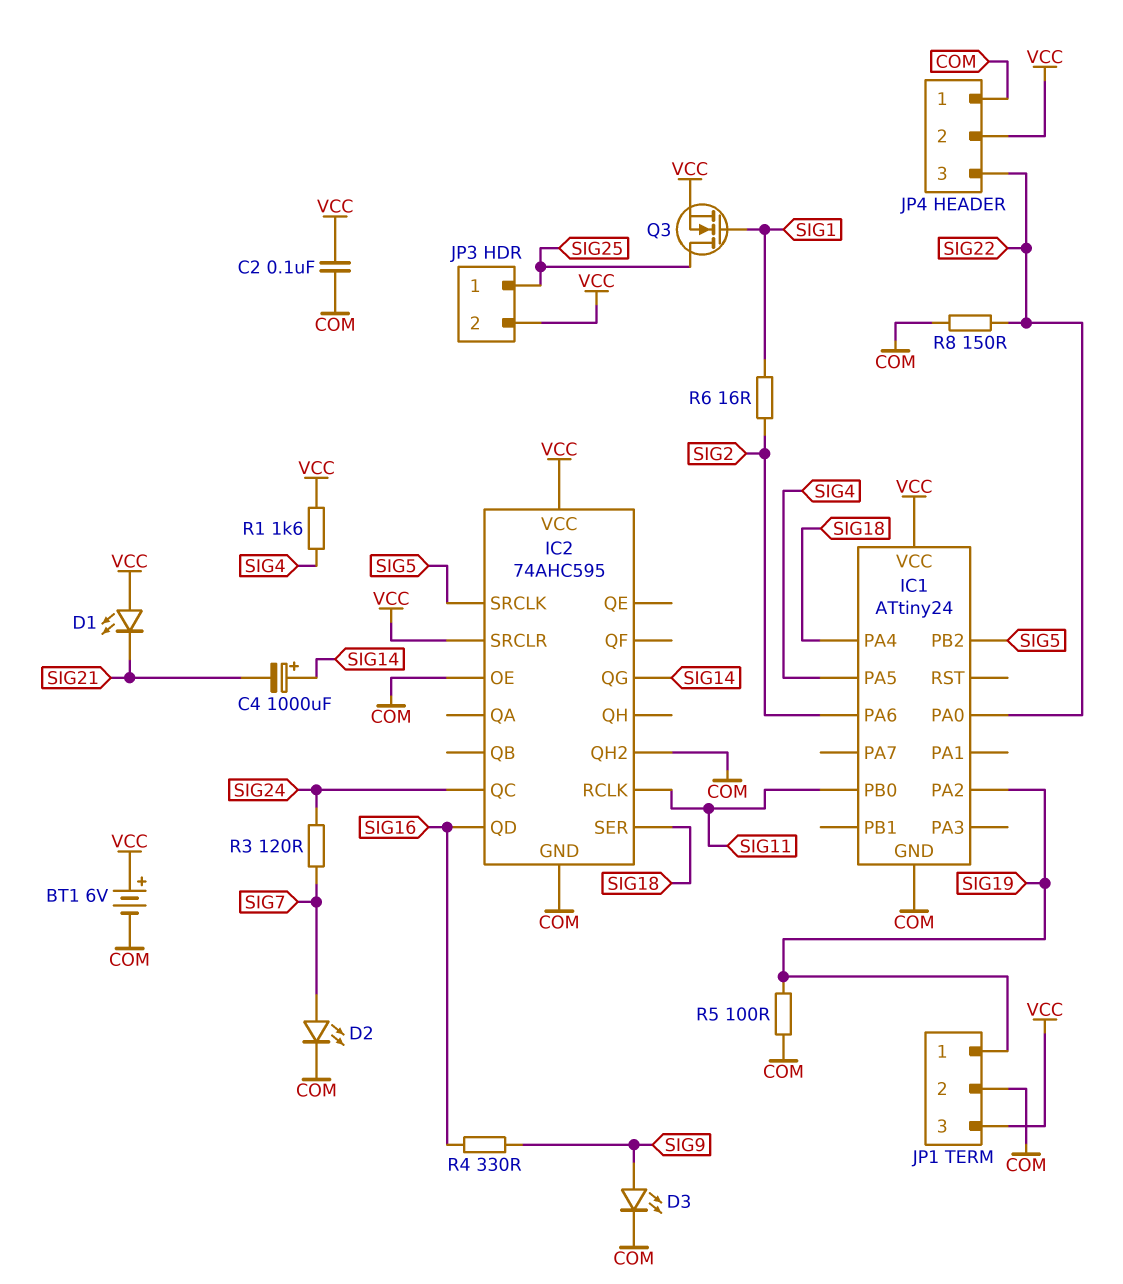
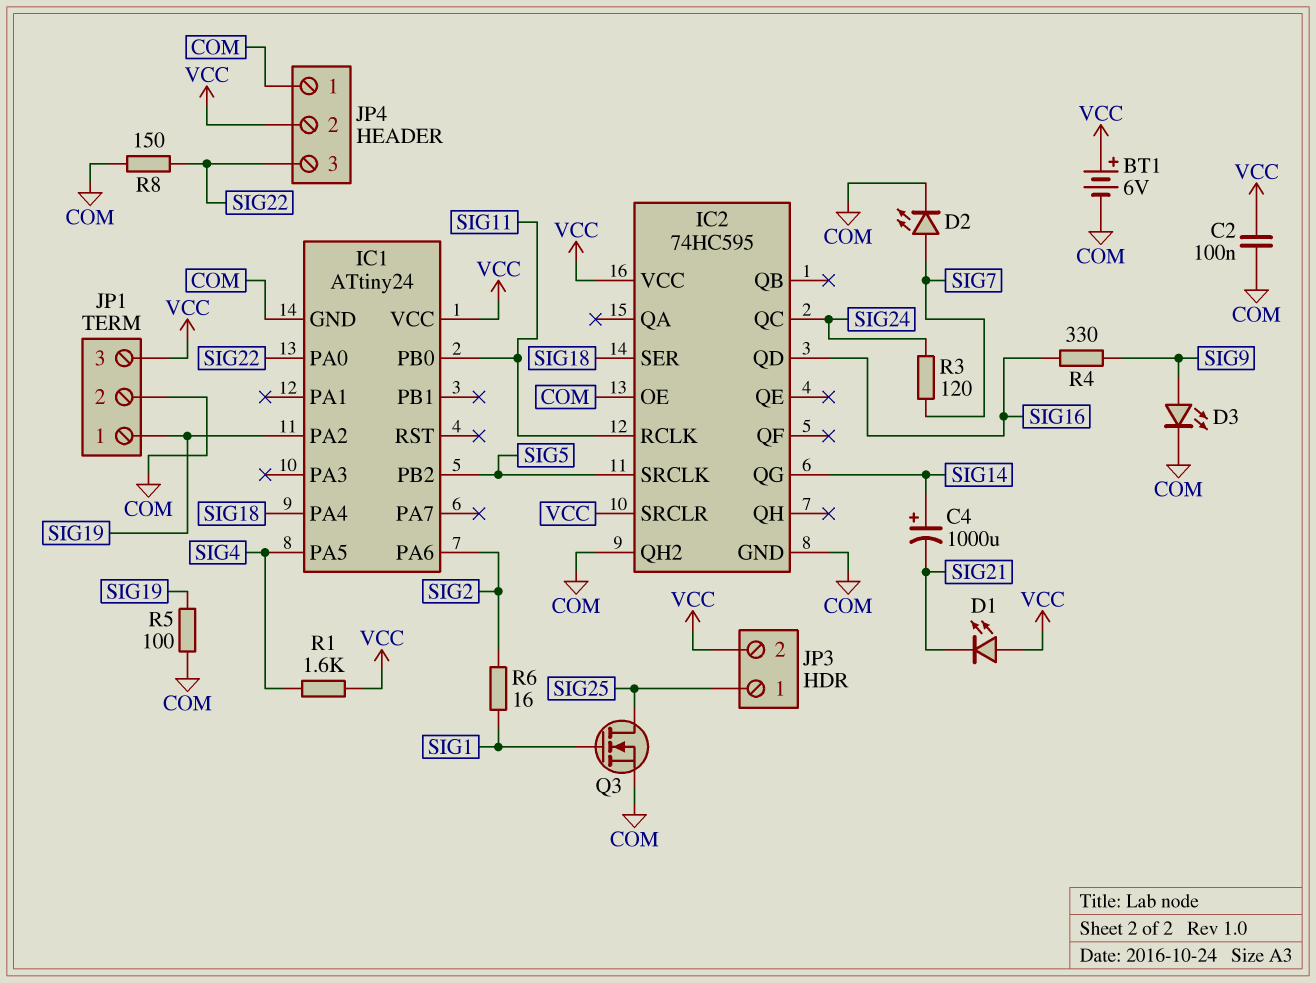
IC2: 74AHC595 -> 74HC595
Q3: NMOS (G SIG1, D SIG25, S VCC) -> NMOS (G SIG1, D SIG25, S COM)

